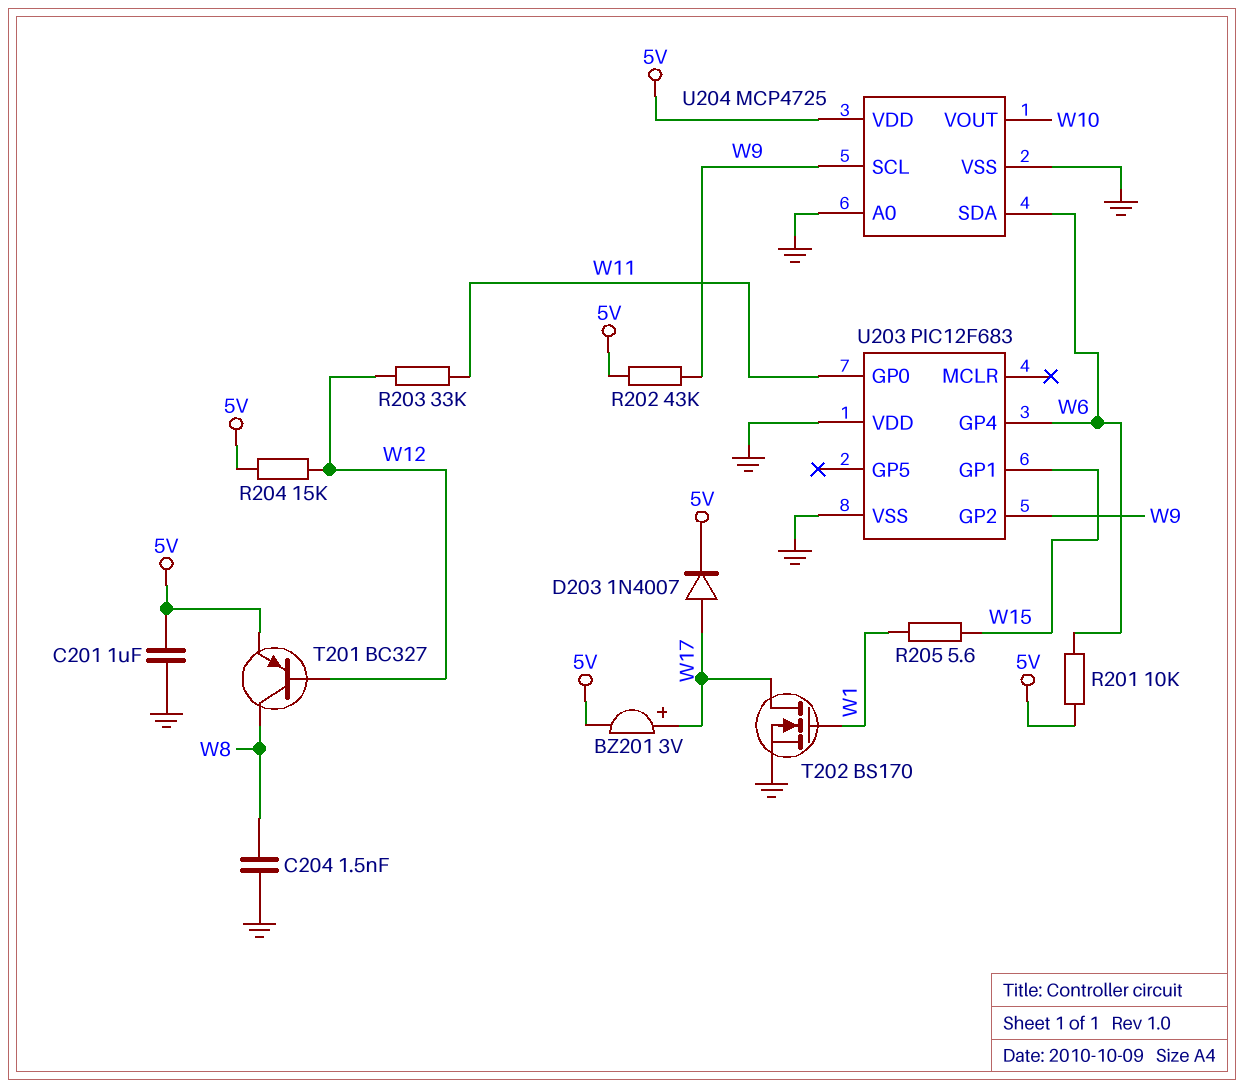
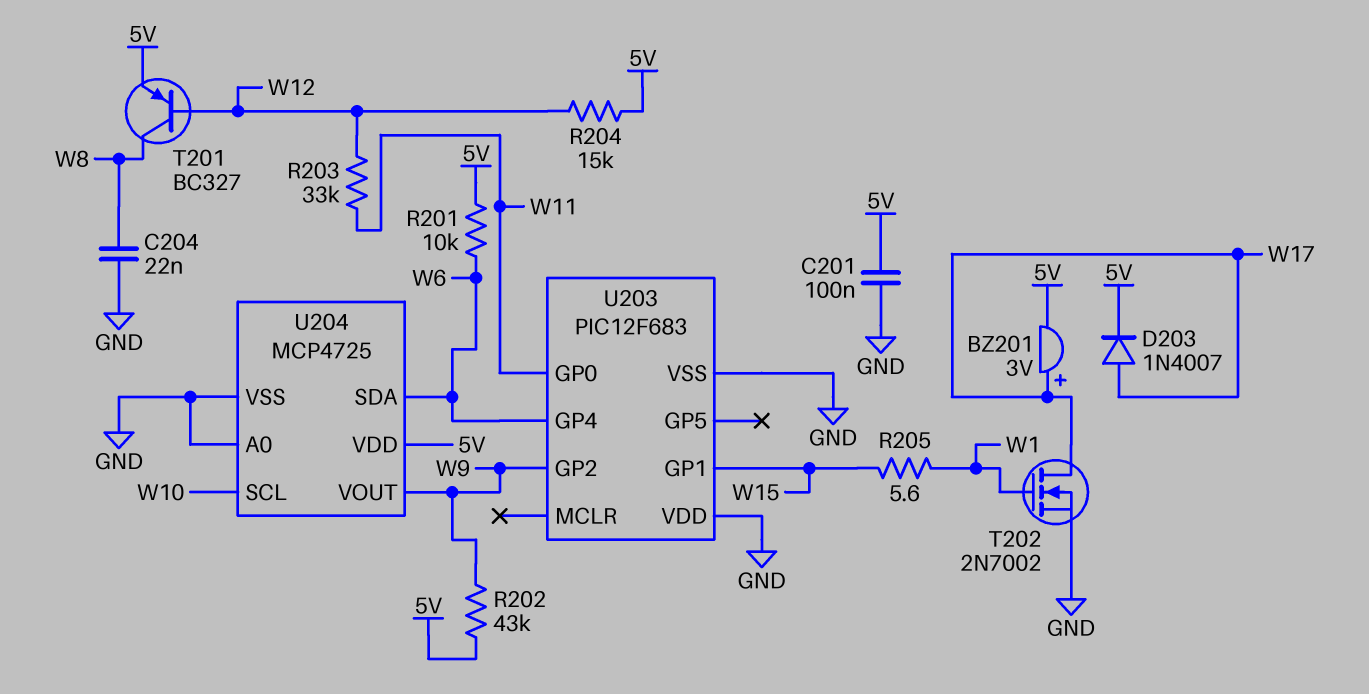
C201: 1uF (5V, GND) -> 100nF (5V, GND)
C204: 1.5nF (GND, W8) -> 22nF (GND, W8)
T202: NMOS BS170 (G W1, D W17, S GND) -> NMOS 2N7002 (G W1, D W17, S GND)
U204 pin SCL: W9 -> W10
U204 pin VOUT: W10 -> W9

